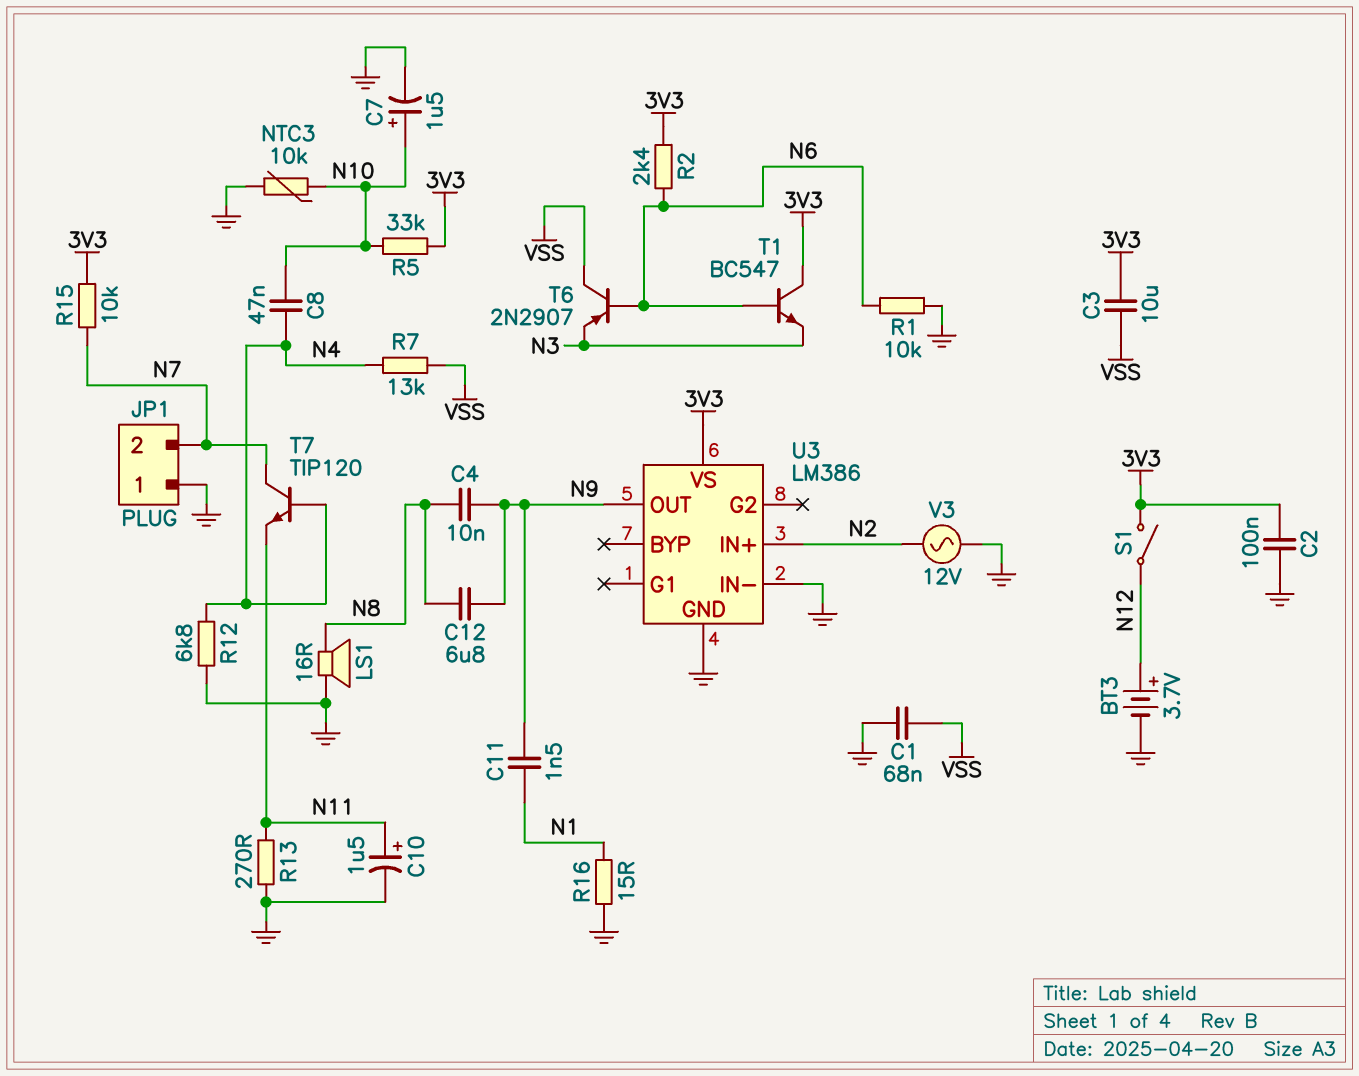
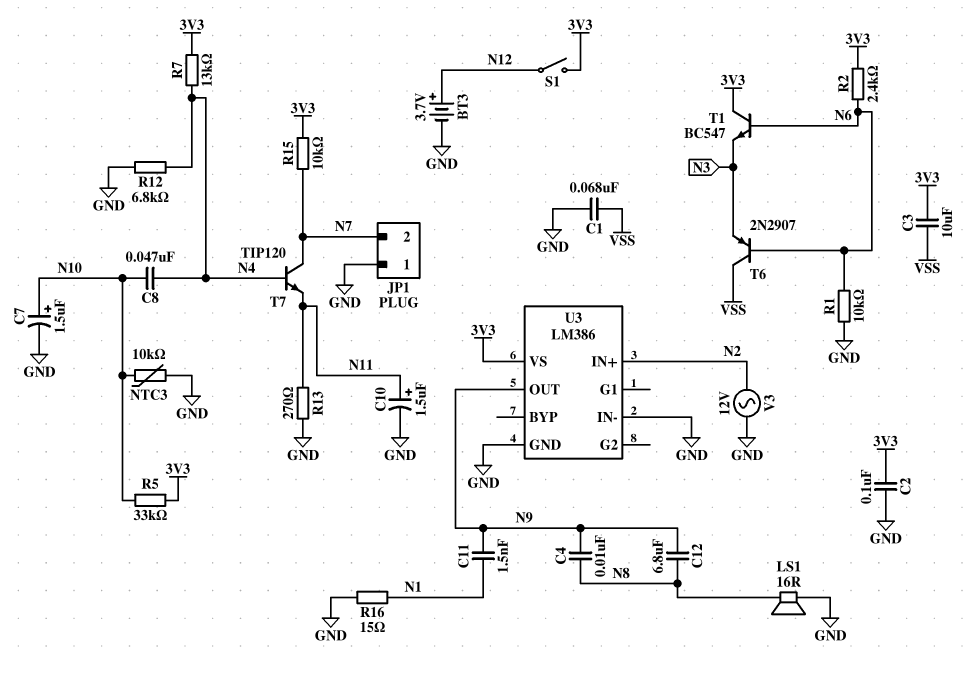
R7: 13k (N4, VSS) -> 13k (3V3, N4)

